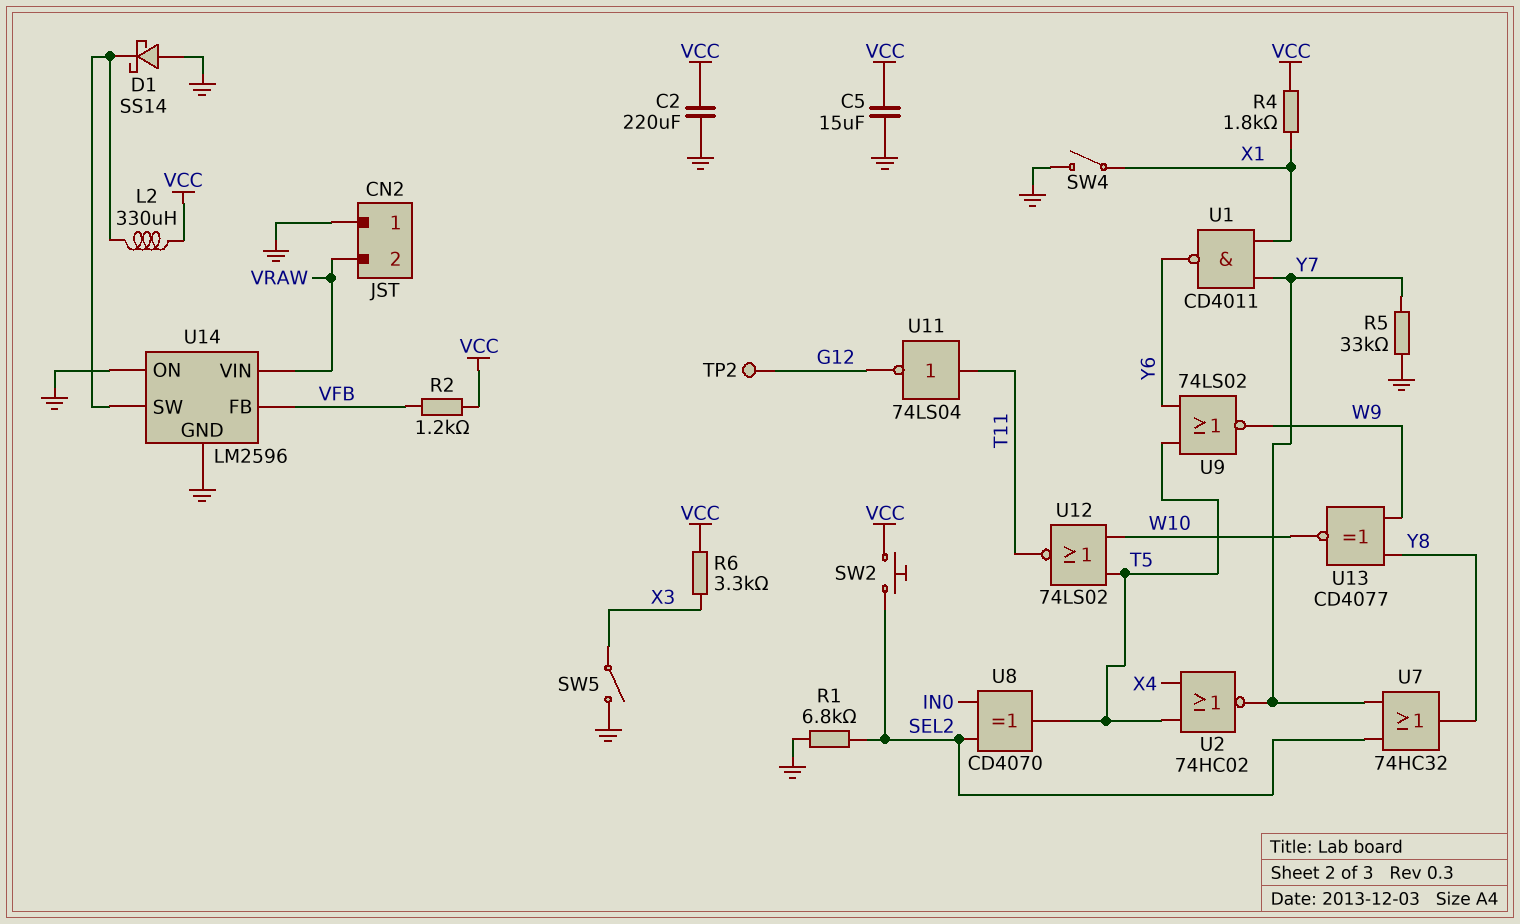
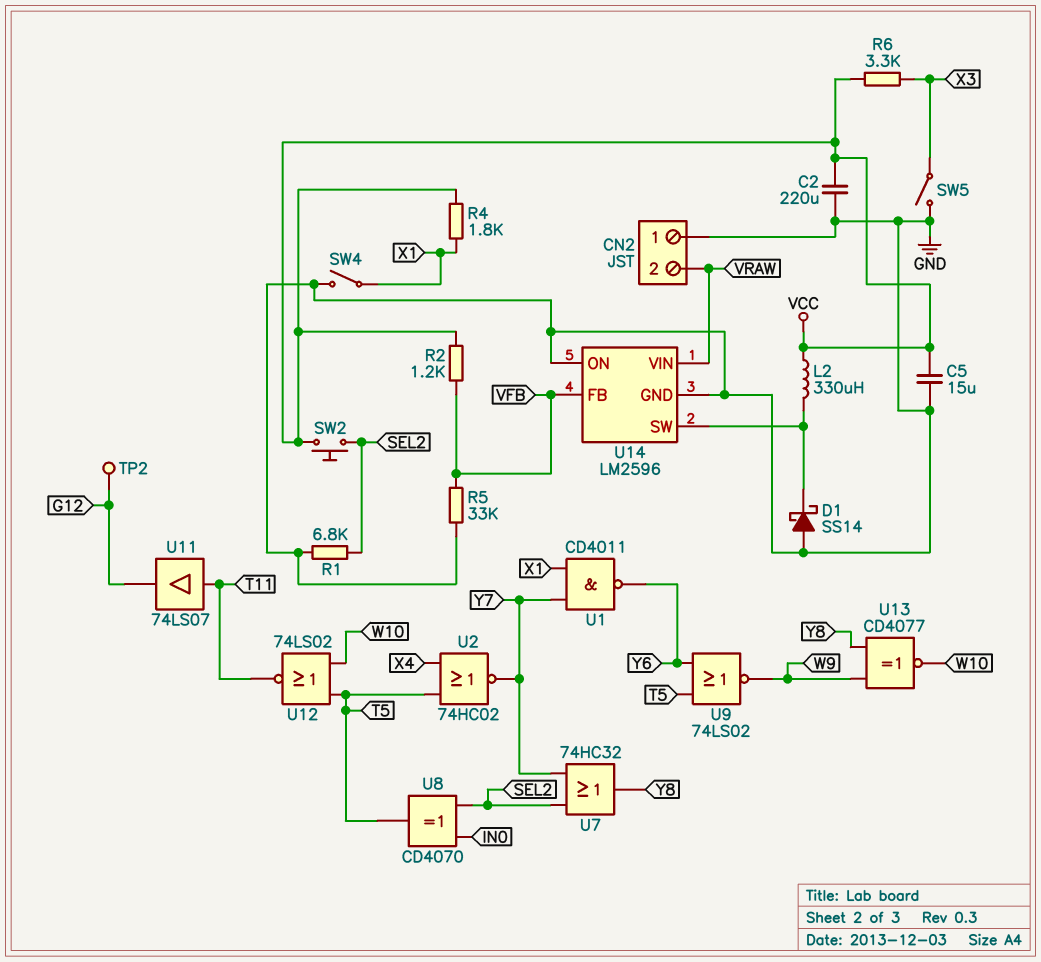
R5: 33k (GND, Y7) -> 33k (GND, VFB)
U11: NOT 74LS04 (in T11, out G12) -> buffer 74LS07 (in T11, out G12)

